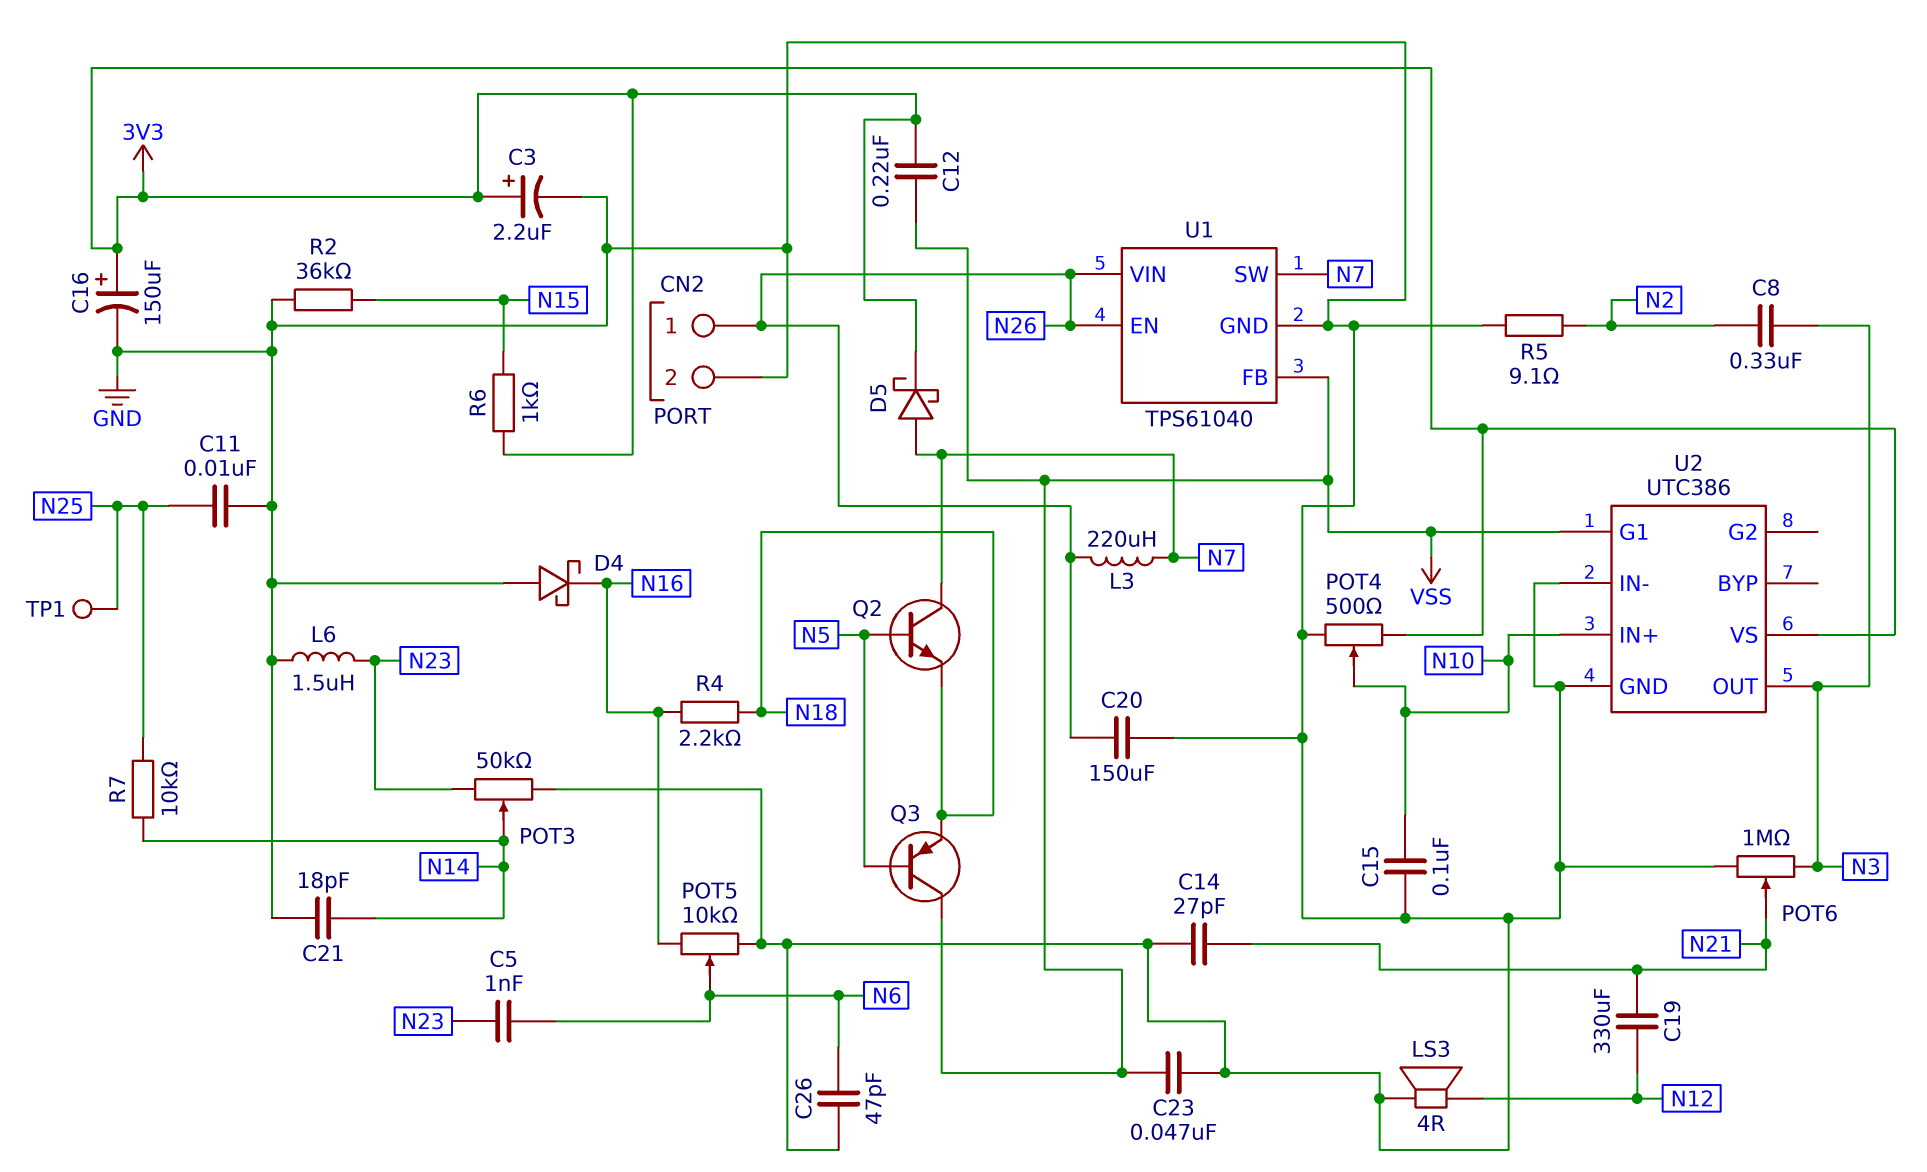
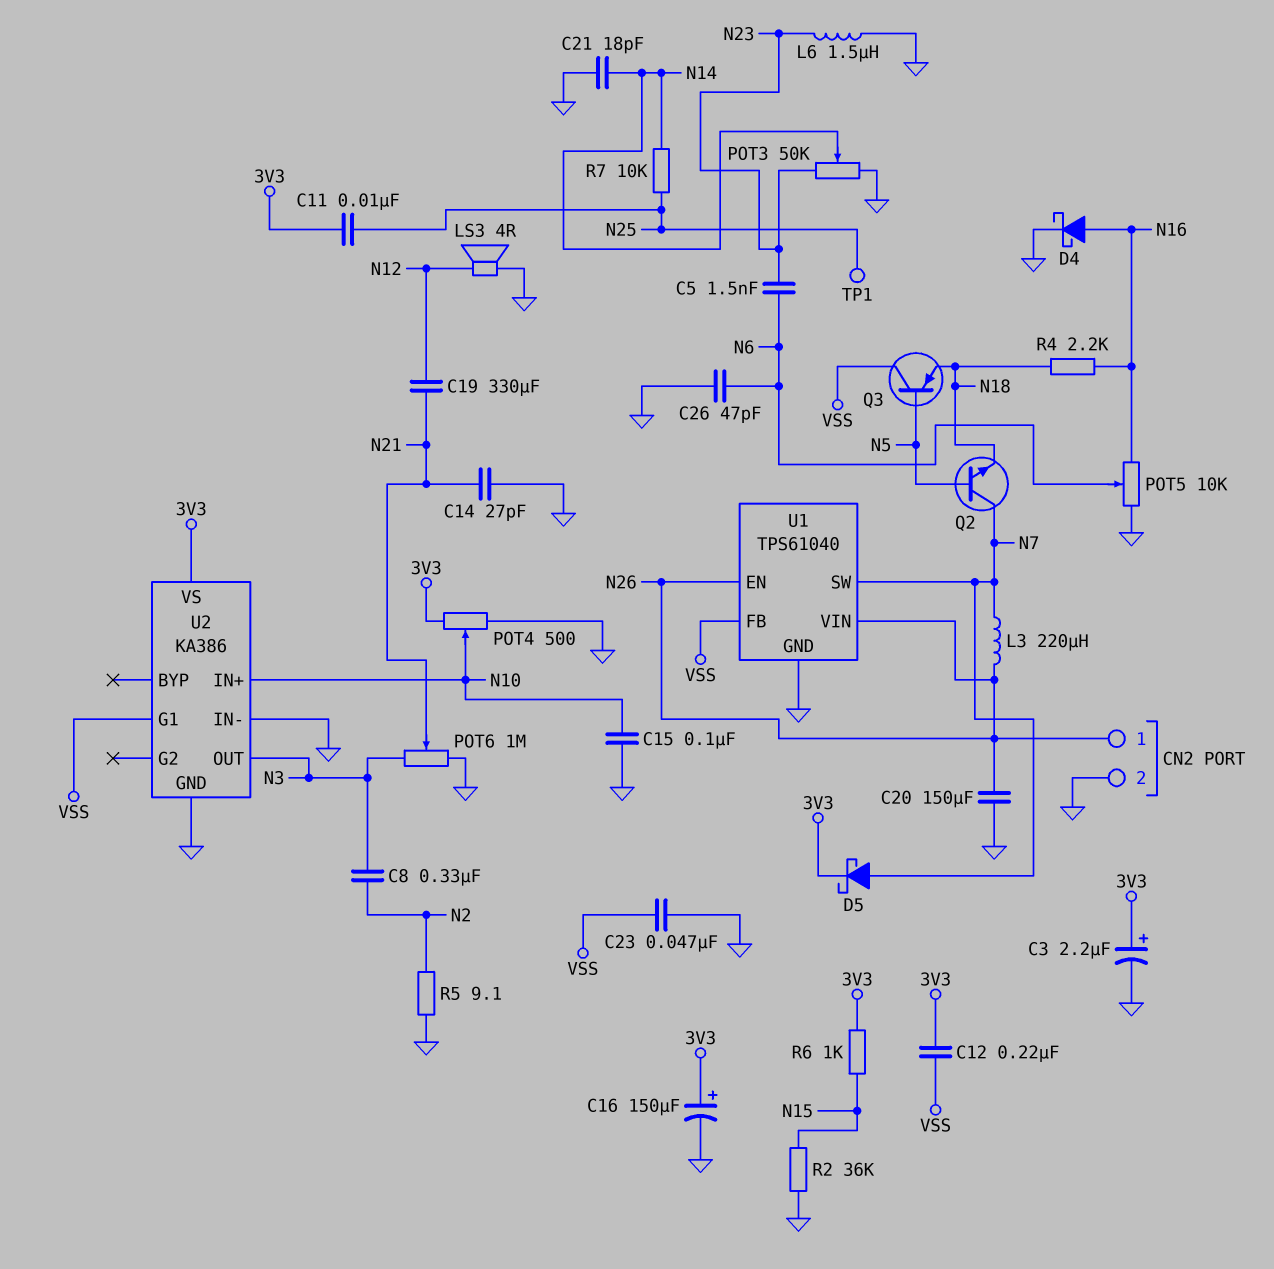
C5: 1nF (N6, N23) -> 1.5nF (N6, N23)
C11: 10nF (GND, N25) -> 10nF (3V3, N25)
D4: schottky (A GND, K N16) -> schottky (A N16, K GND)
U2: UTC386 -> KA386

